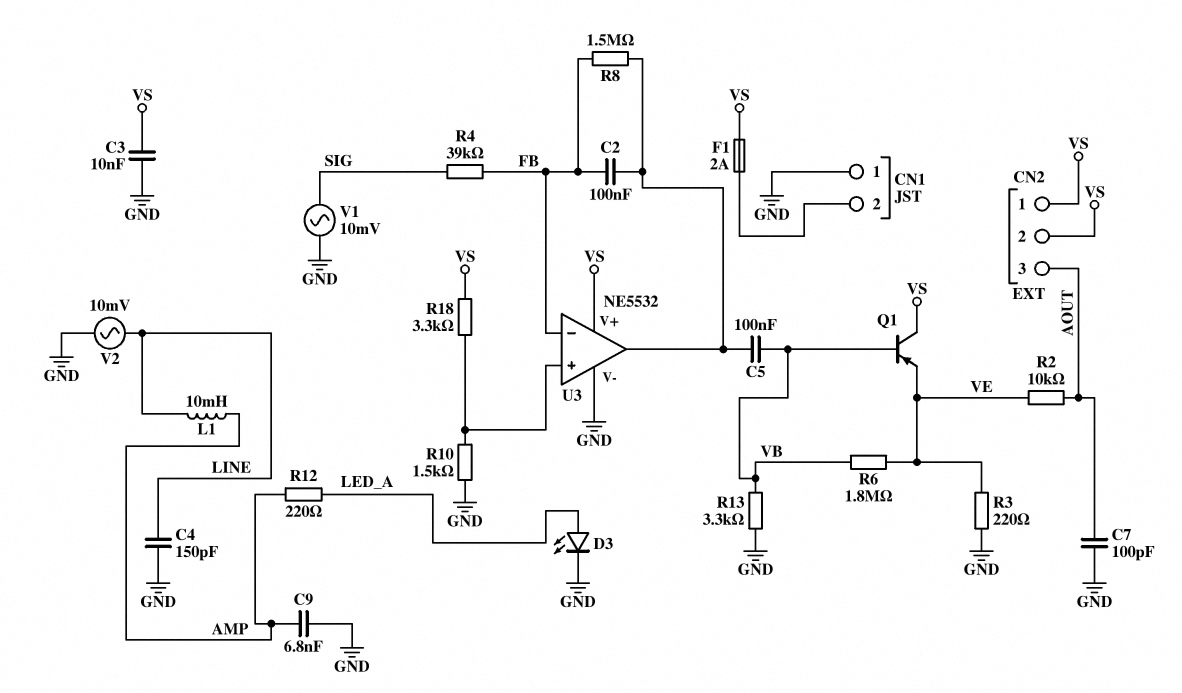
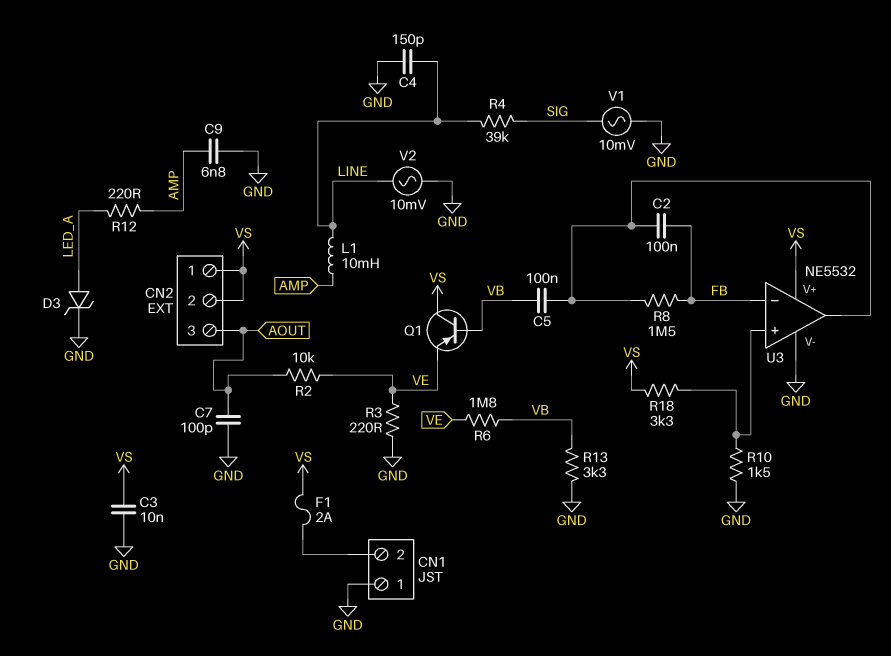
D3: LED (A LED_A, K GND) -> zener (A LED_A, K GND)
R4: 39k (FB, SIG) -> 39k (LINE, SIG)

